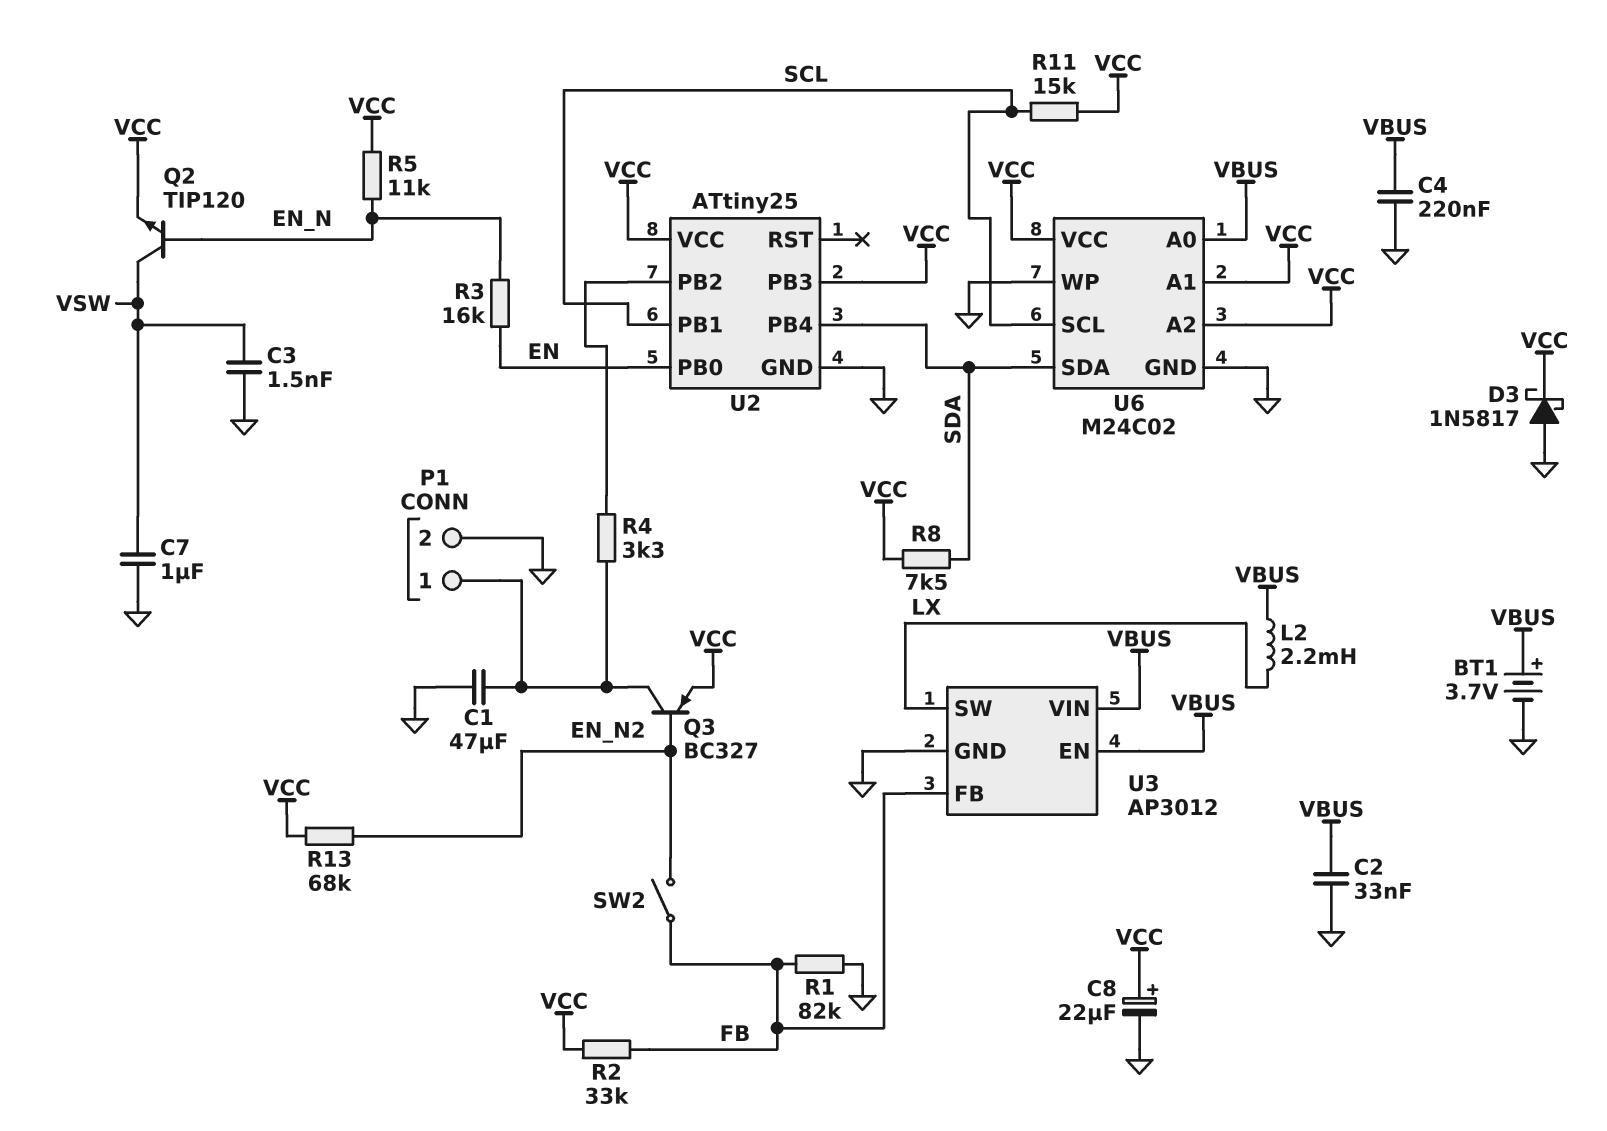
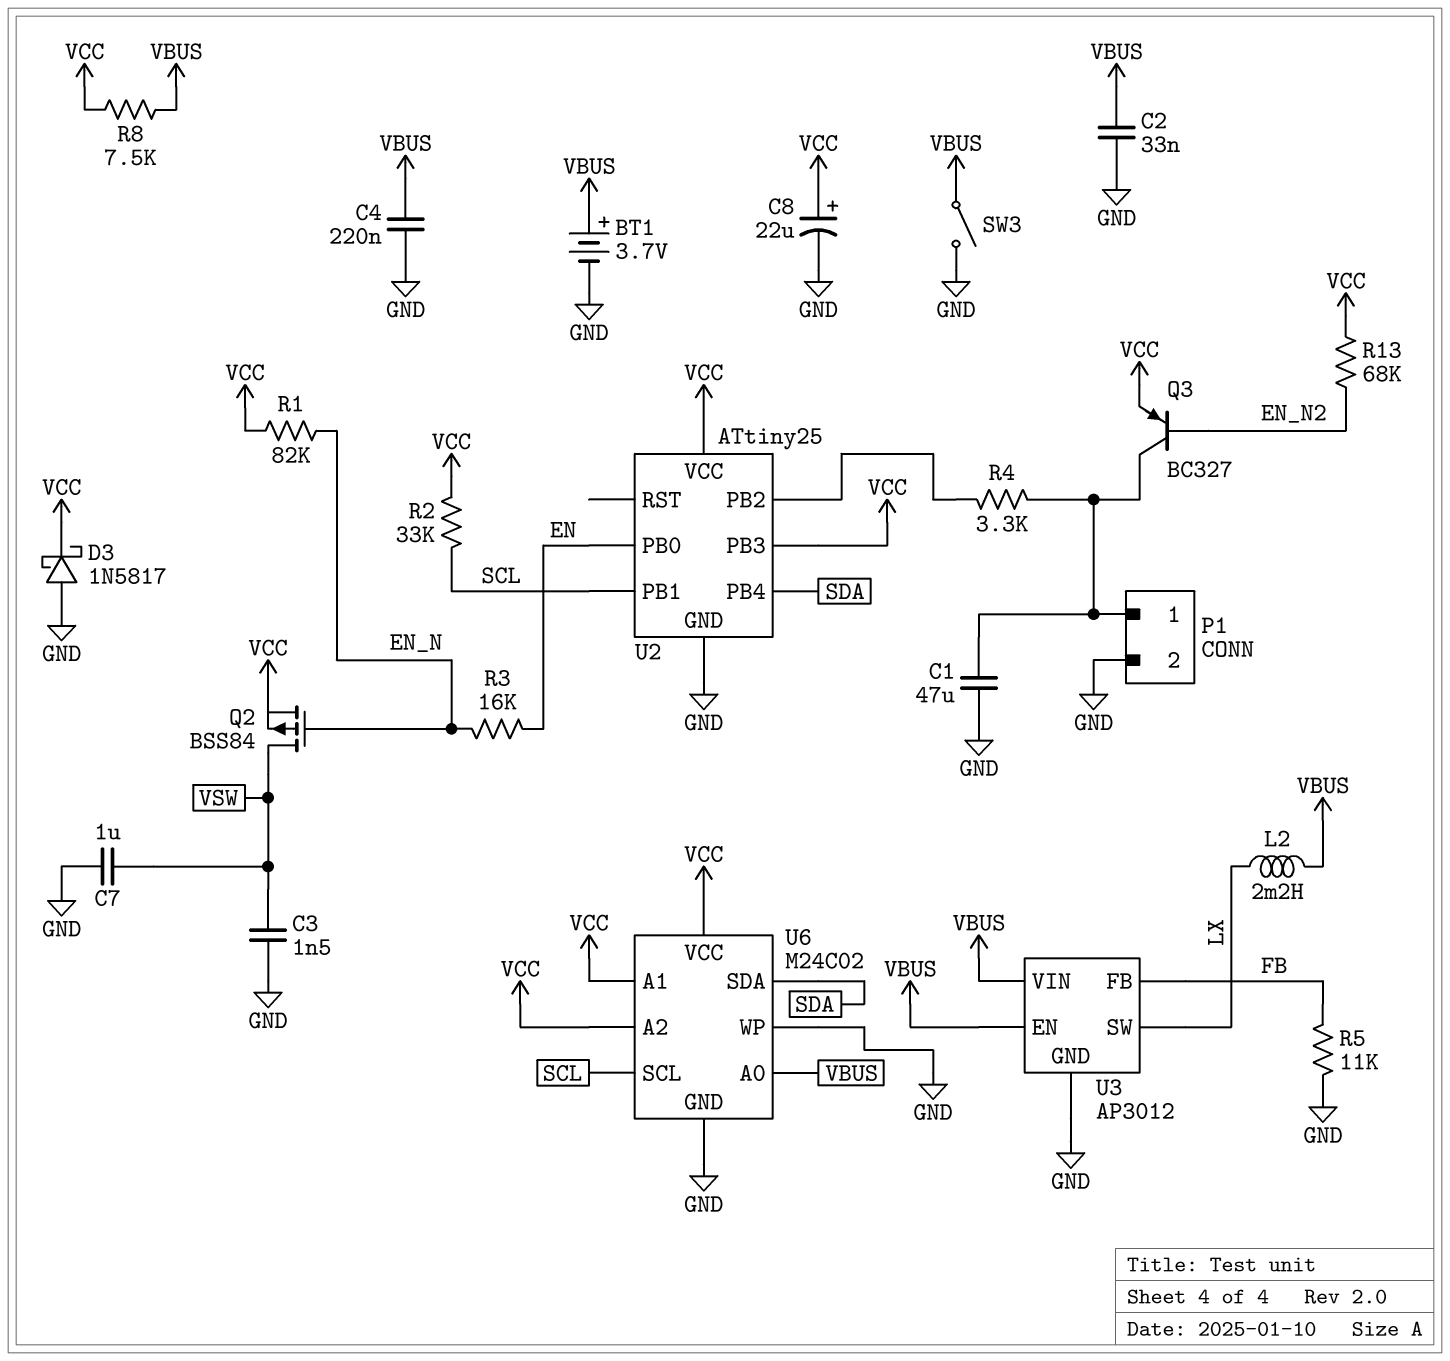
Q2: NPN TIP120 (B EN_N, C VSW, E VCC) -> PMOS BSS84 (G EN_N, D VSW, S VCC)
R1: 82k (FB, GND) -> 82k (EN_N, VCC)
R2: 33k (FB, VCC) -> 33k (SCL, VCC)
R5: 11k (EN_N, VCC) -> 11k (FB, GND)
R8: 7.5k (SDA, VCC) -> 7.5k (VBUS, VCC)
R11: 15k (SCL, VCC) -> none
SW2: switch (EN_N2, FB) -> none
SW3: none -> switch (GND, VBUS)

